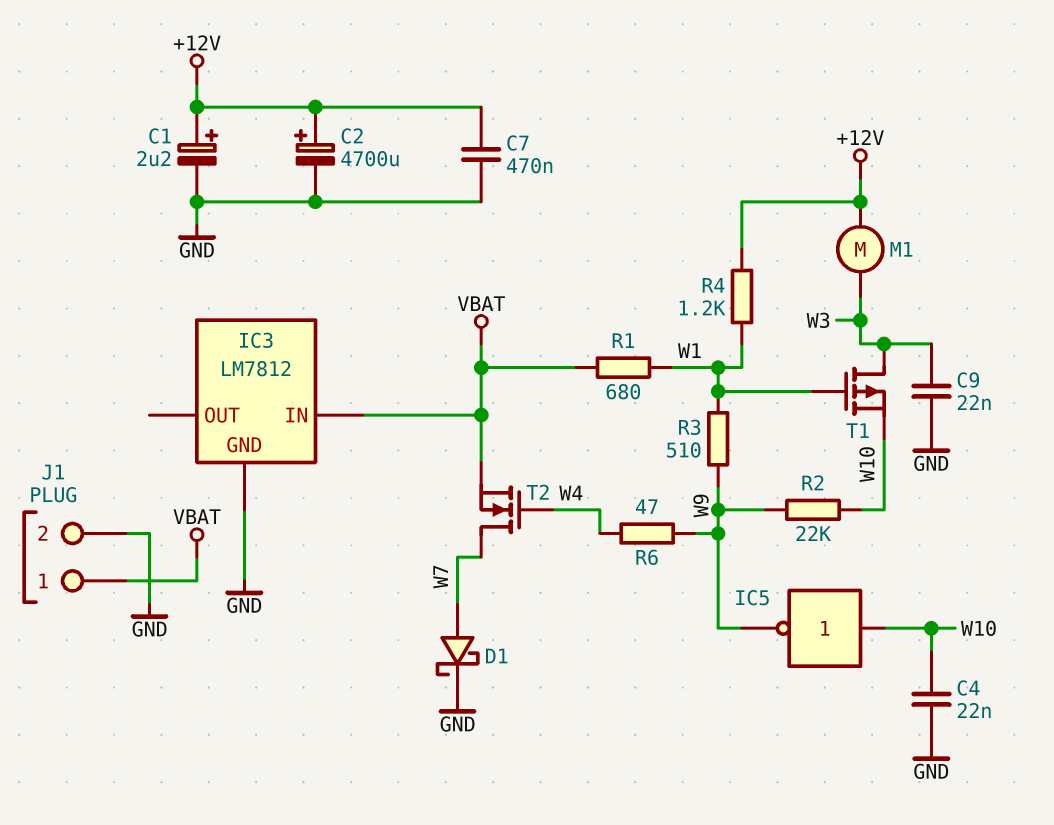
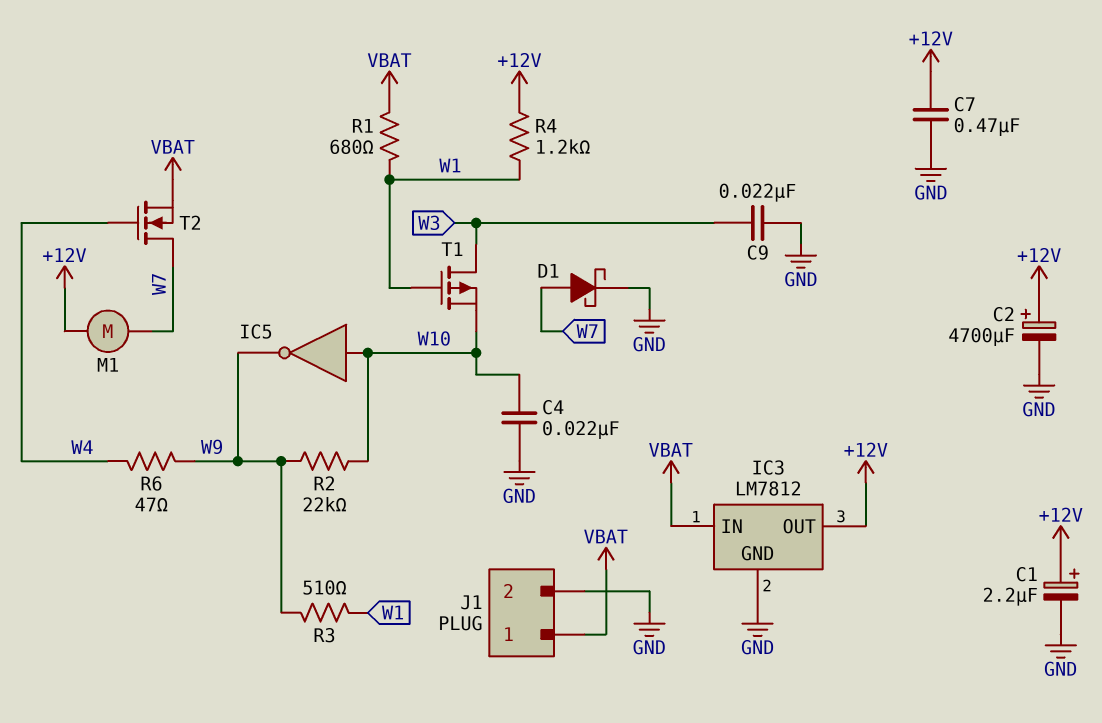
IC3 pin OUT: none -> +12V
M1: motor (+12V, W3) -> motor (+12V, W7)

